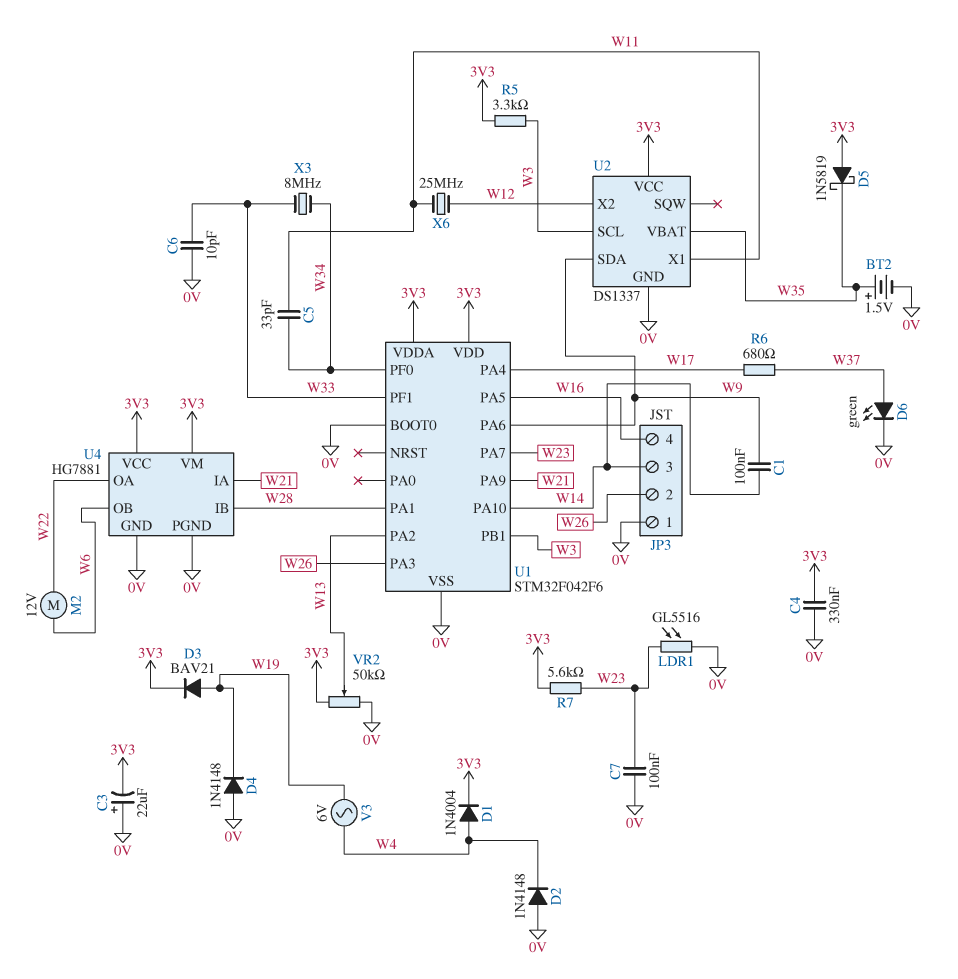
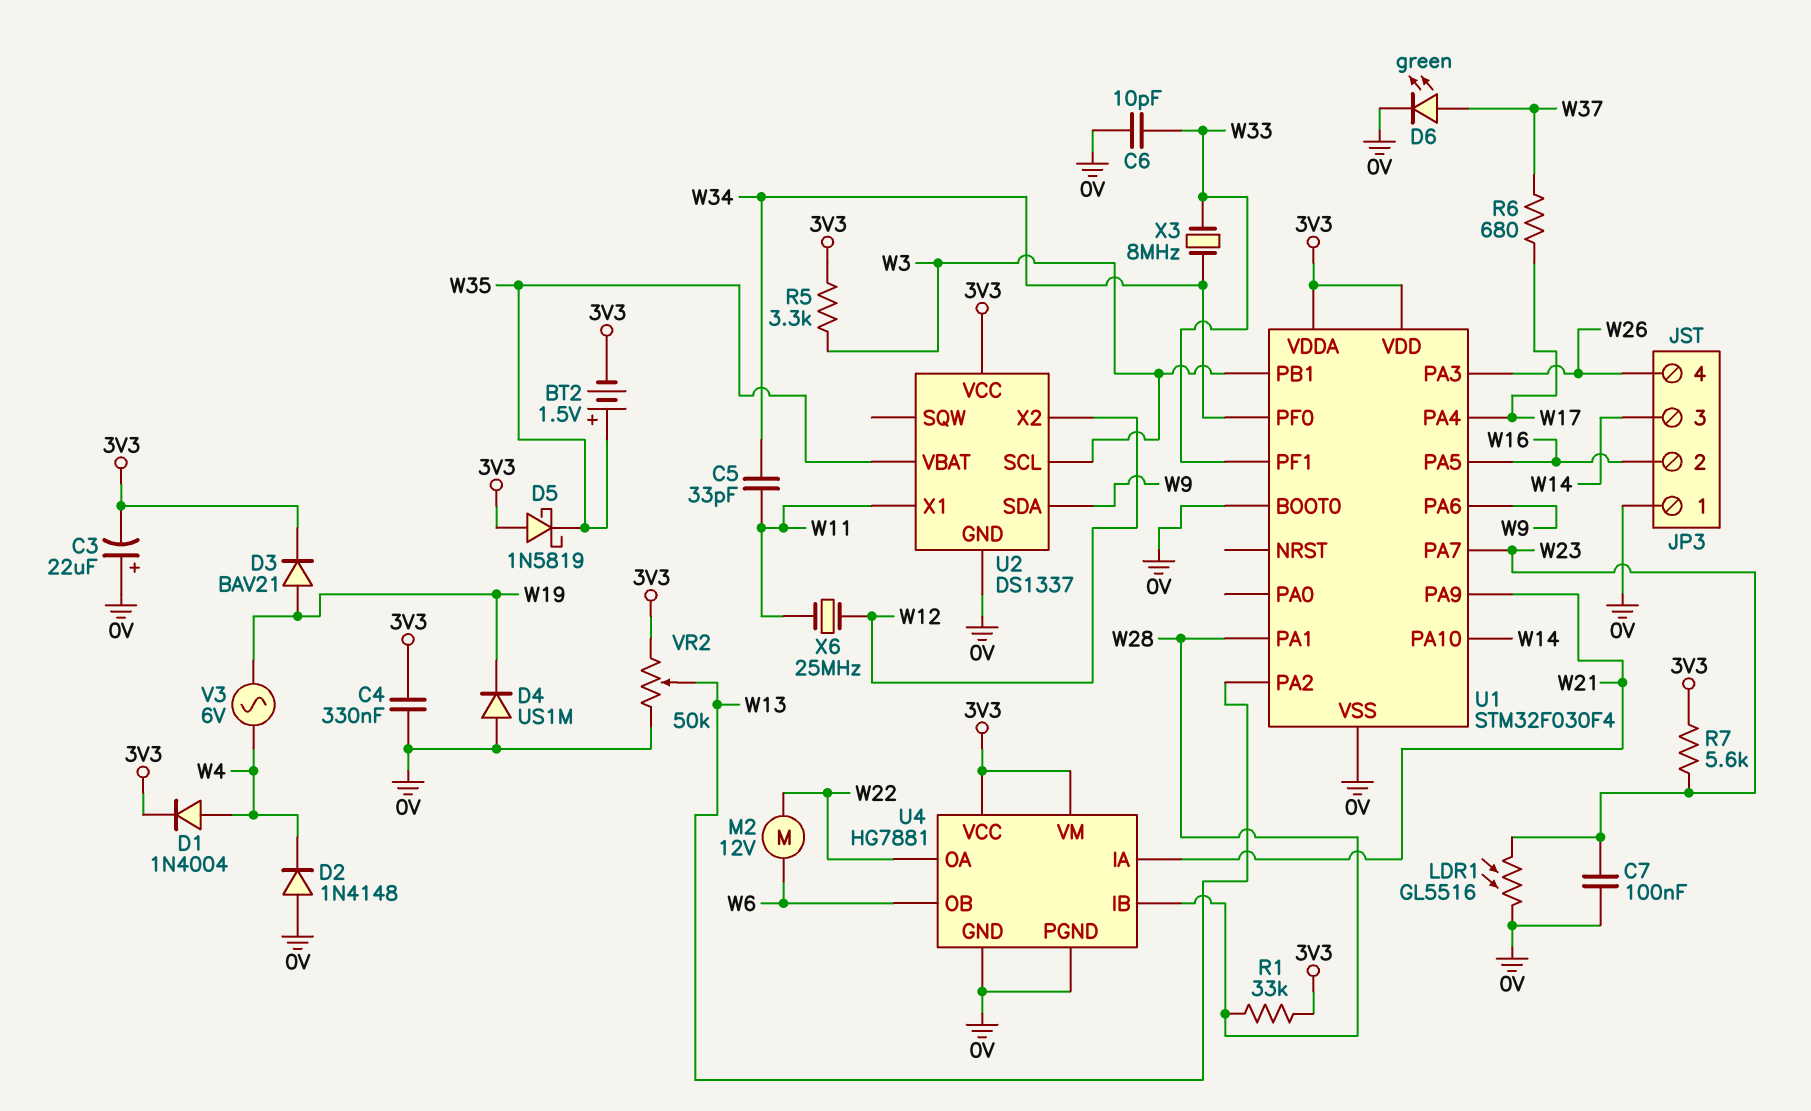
BT2: 1.5V (plus W35, minus 0V) -> 1.5V (plus W35, minus 3V3)
C1: 100nF (W9, W14) -> none
D4: diode 1N4148 (A 0V, K W19) -> diode US1M (A 0V, K W19)
JP3 pin 2: W26 -> W16
JP3 pin 4: W16 -> W26
R1: none -> 33k (3V3, W28)
U1: STM32F042F6 -> STM32F030F4

